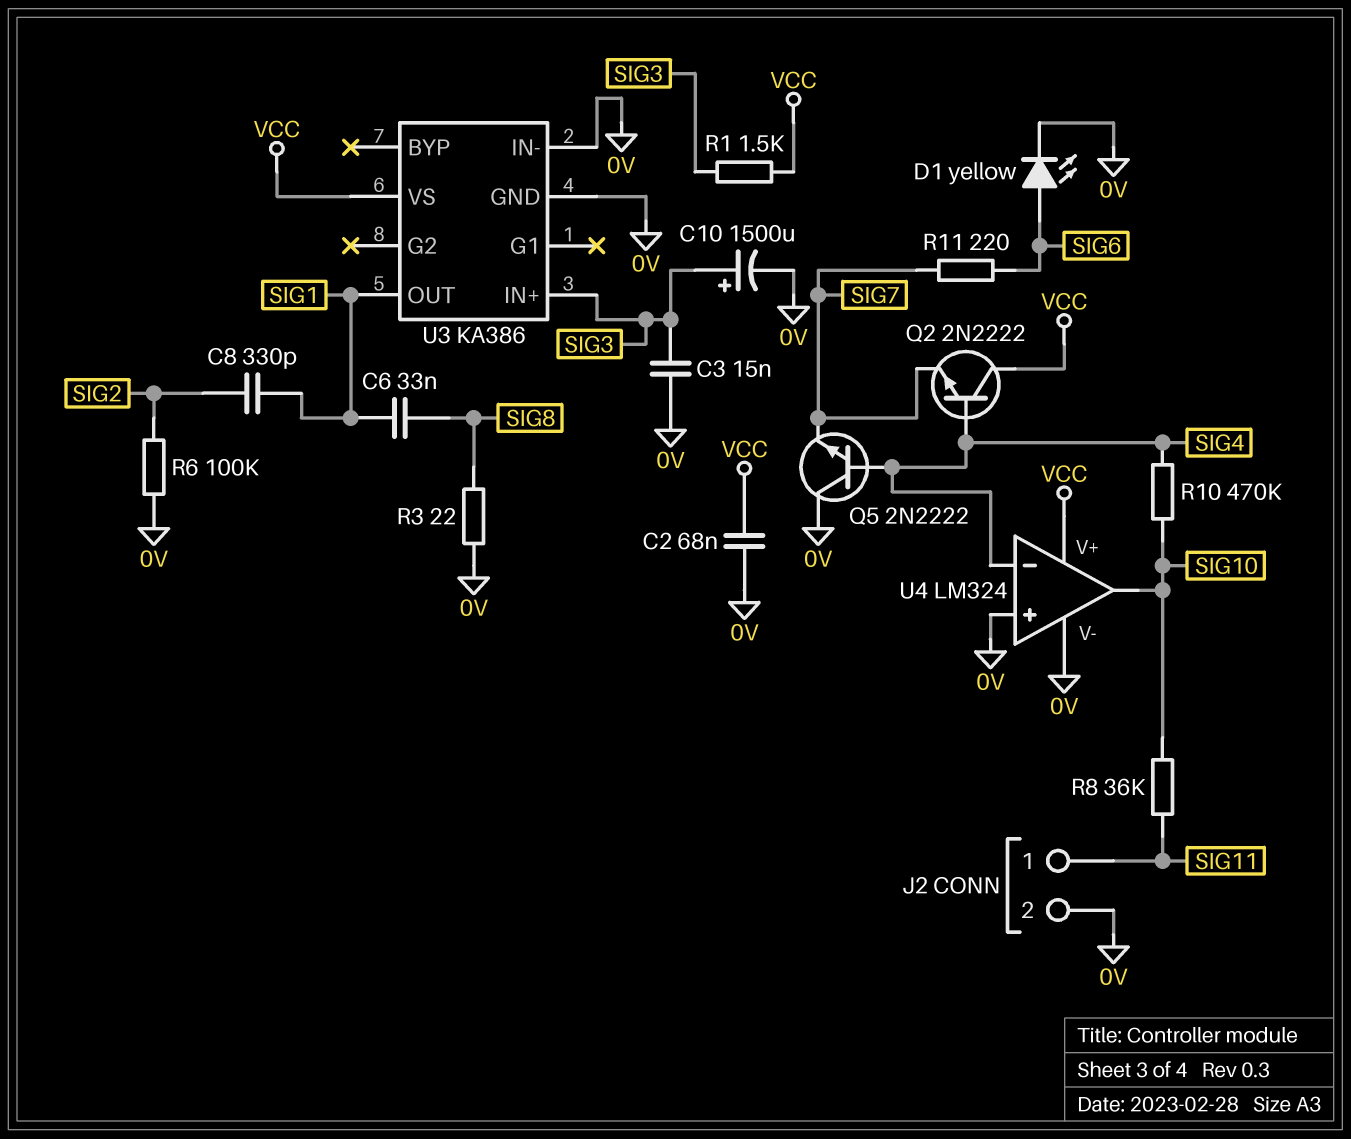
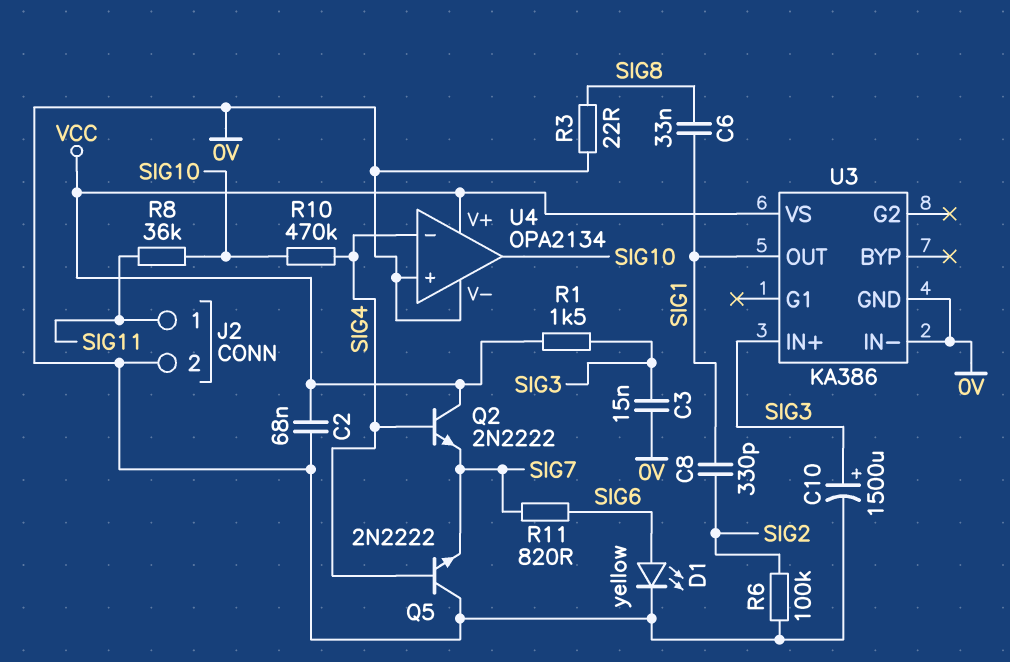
R11: 220 (SIG6, SIG7) -> 820 (SIG6, SIG7)
U4: LM324 -> OPA2134

